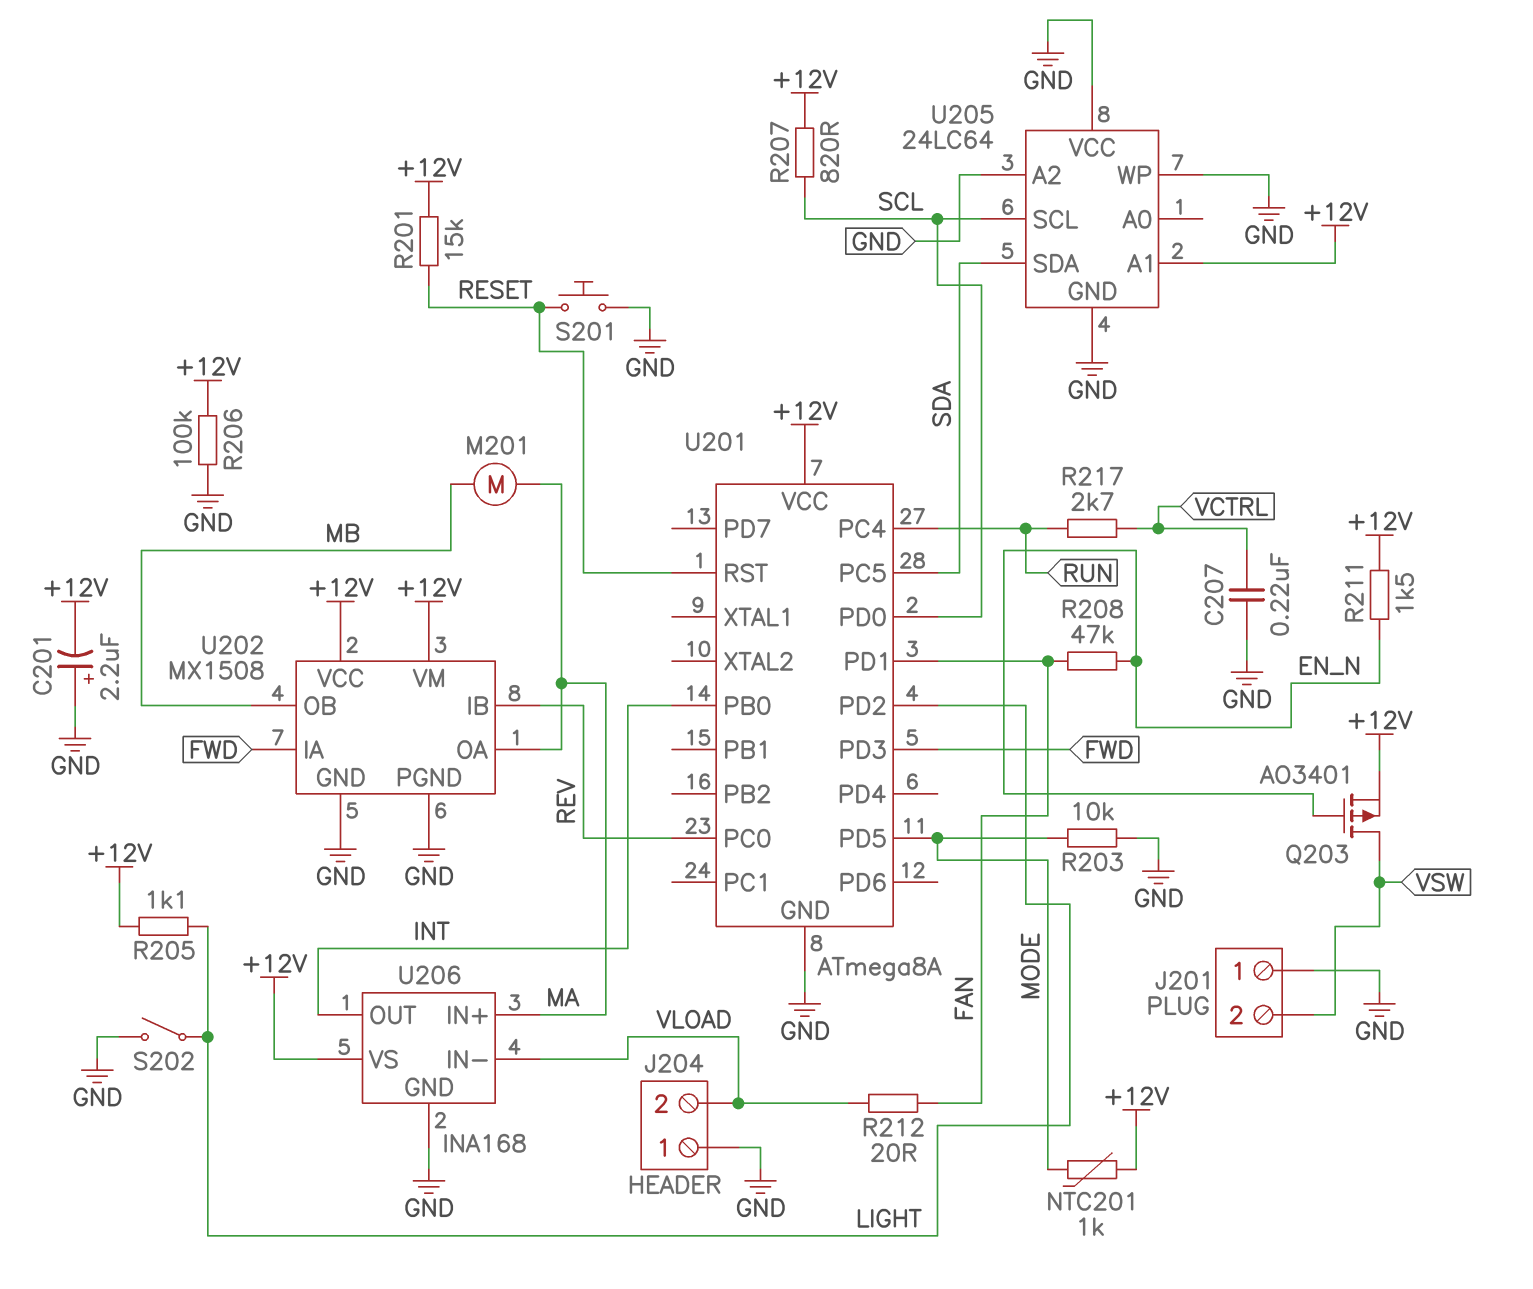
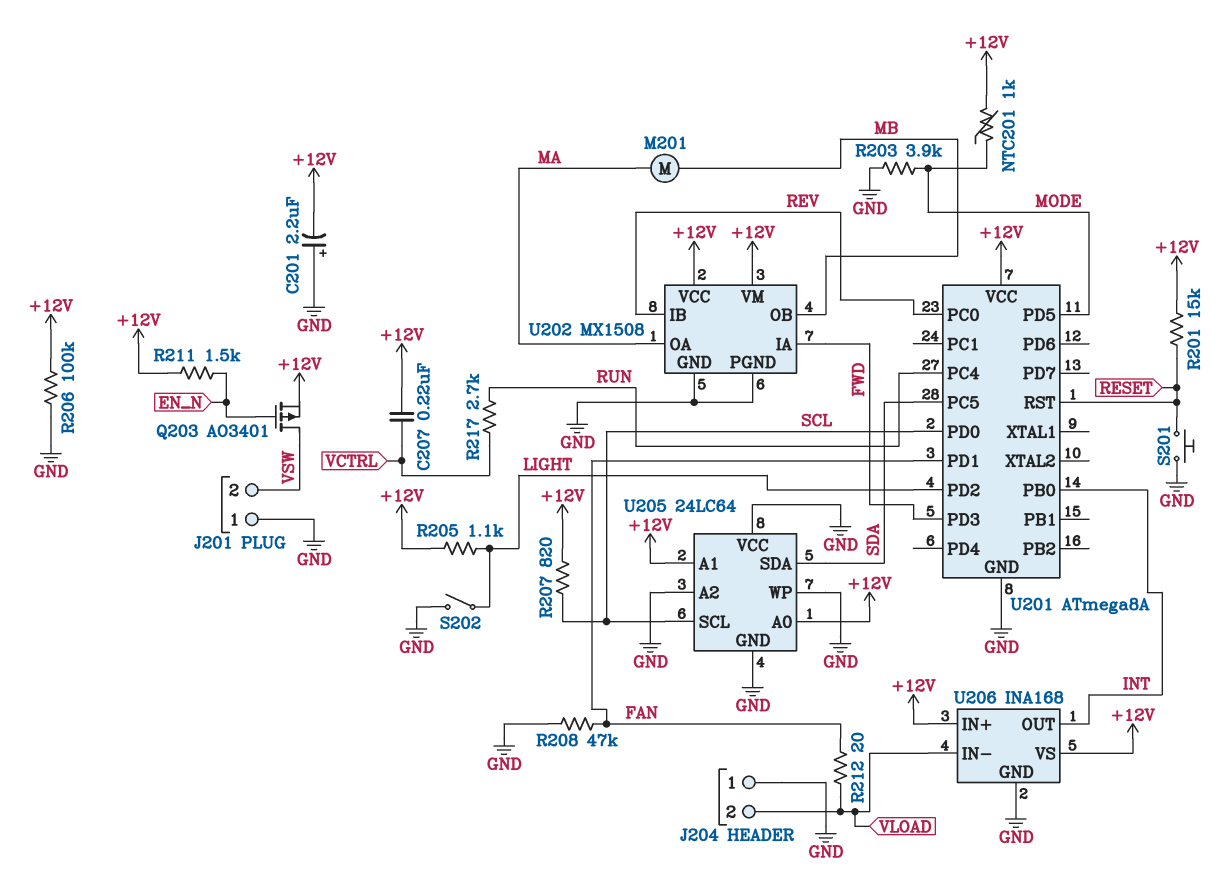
C207: 220nF (GND, VCTRL) -> 220nF (+12V, VCTRL)
R203: 10k (GND, MODE) -> 3.9k (GND, MODE)
R208: 47k (EN_N, FAN) -> 47k (FAN, GND)
U205 pin A0: none -> +12V
U206 pin IN+: MA -> +12V

